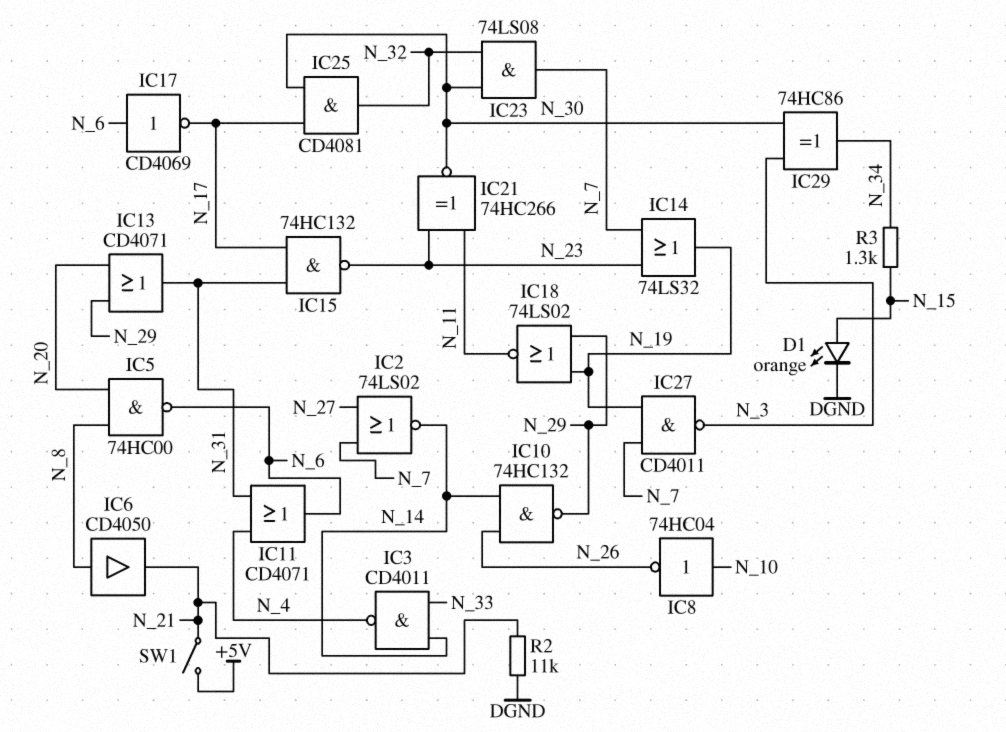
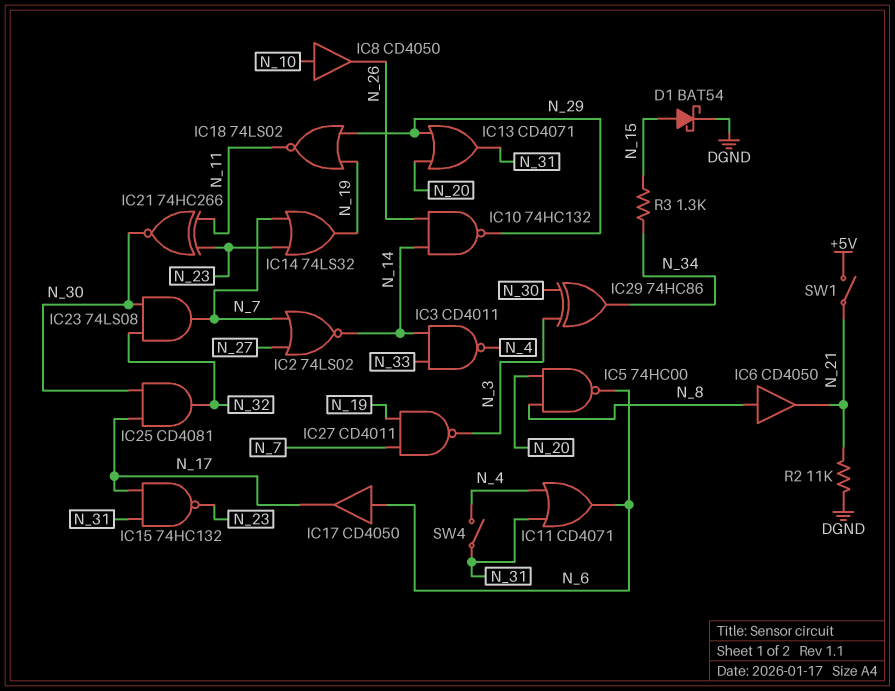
D1: LED orange (A N_15, K DGND) -> schottky BAT54 (A N_15, K DGND)
IC8: NOT 74HC04 (in N_10, out N_26) -> buffer CD4050 (in N_10, out N_26)
IC17: NOT CD4069 (in N_6, out N_17) -> buffer CD4050 (in N_6, out N_17)
SW4: none -> switch (N_4, N_31)

